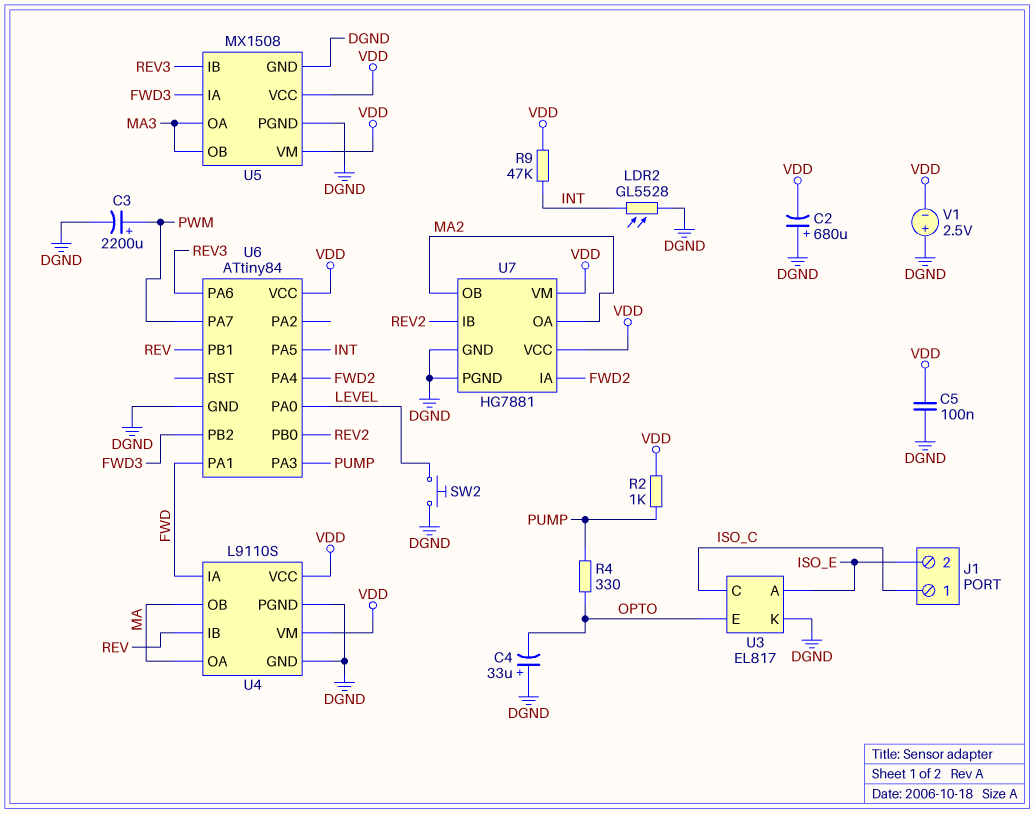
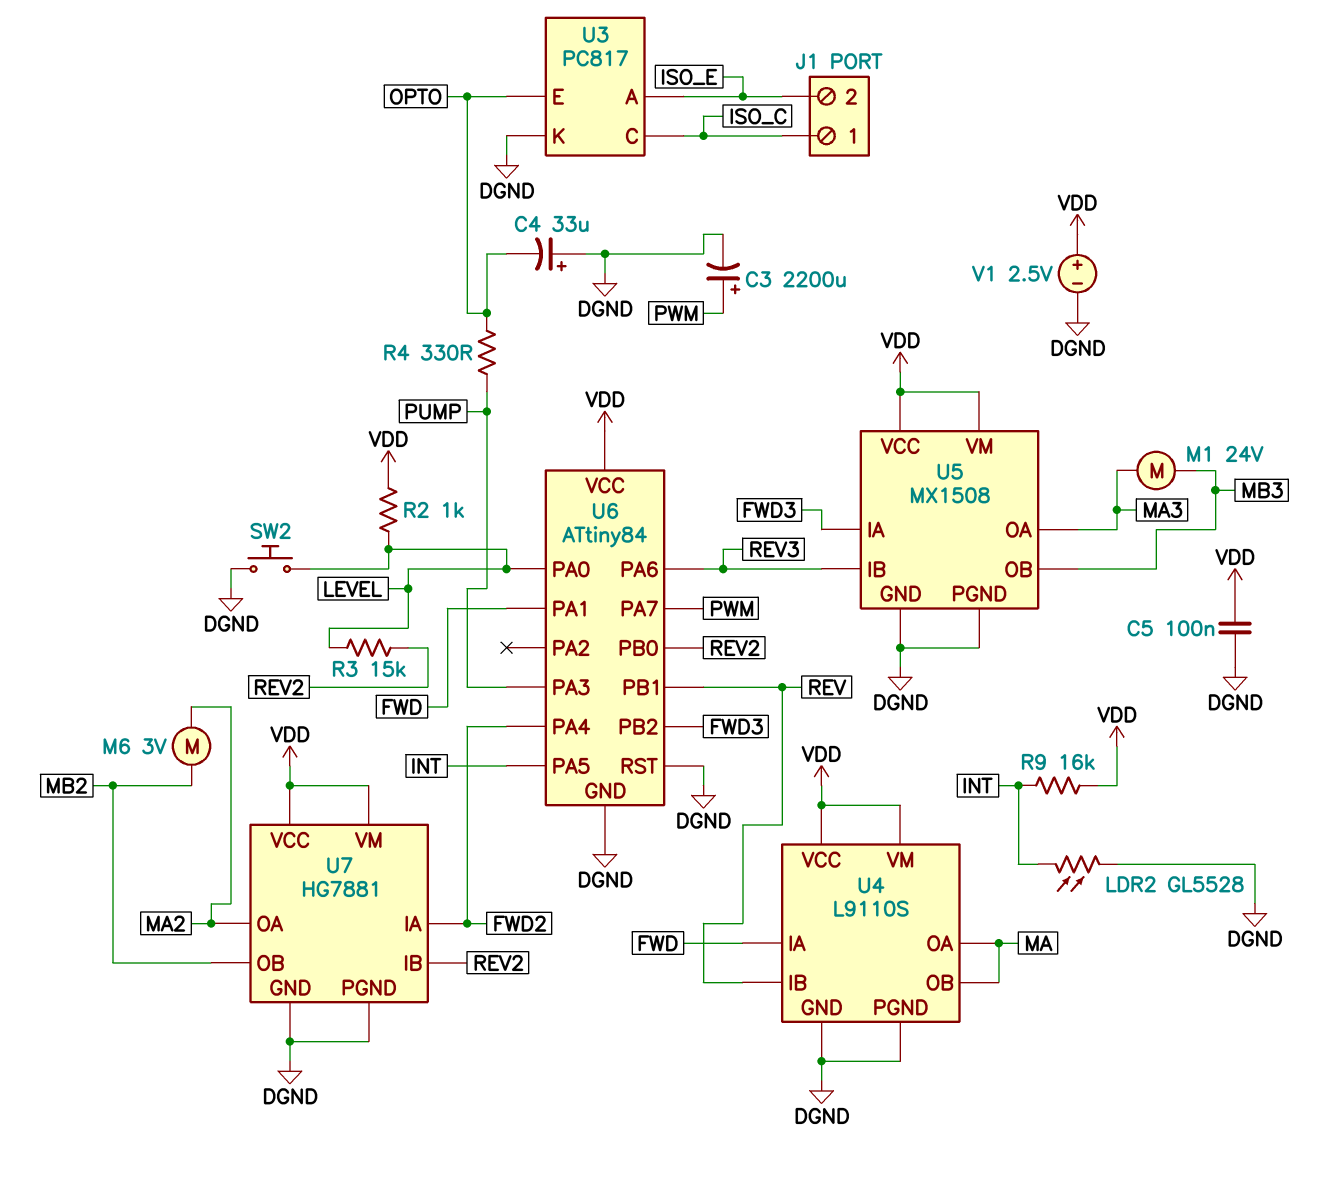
C2: 680uF (plus DGND, minus VDD) -> none
M1: none -> motor 24V (MA3, MB3)
M6: none -> motor 3V (MA2, MB2)
R2: 1k (PUMP, VDD) -> 1k (LEVEL, VDD)
R3: none -> 15k (LEVEL, REV2)
R9: 47k (INT, VDD) -> 16k (INT, VDD)
U3: EL817 -> PC817
U5 pin OB: MA3 -> MB3
U6 pin RST: none -> DGND
U7 pin OB: MA2 -> MB2
V1: 2.5V (plus DGND, minus VDD) -> 2.5V (plus VDD, minus DGND)

